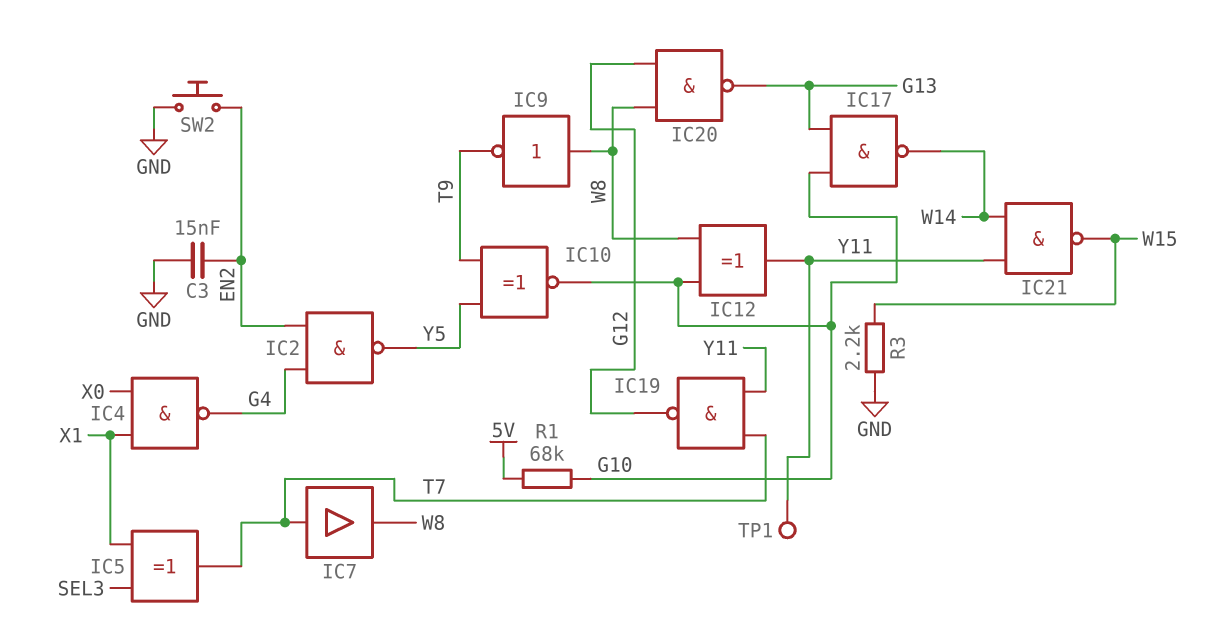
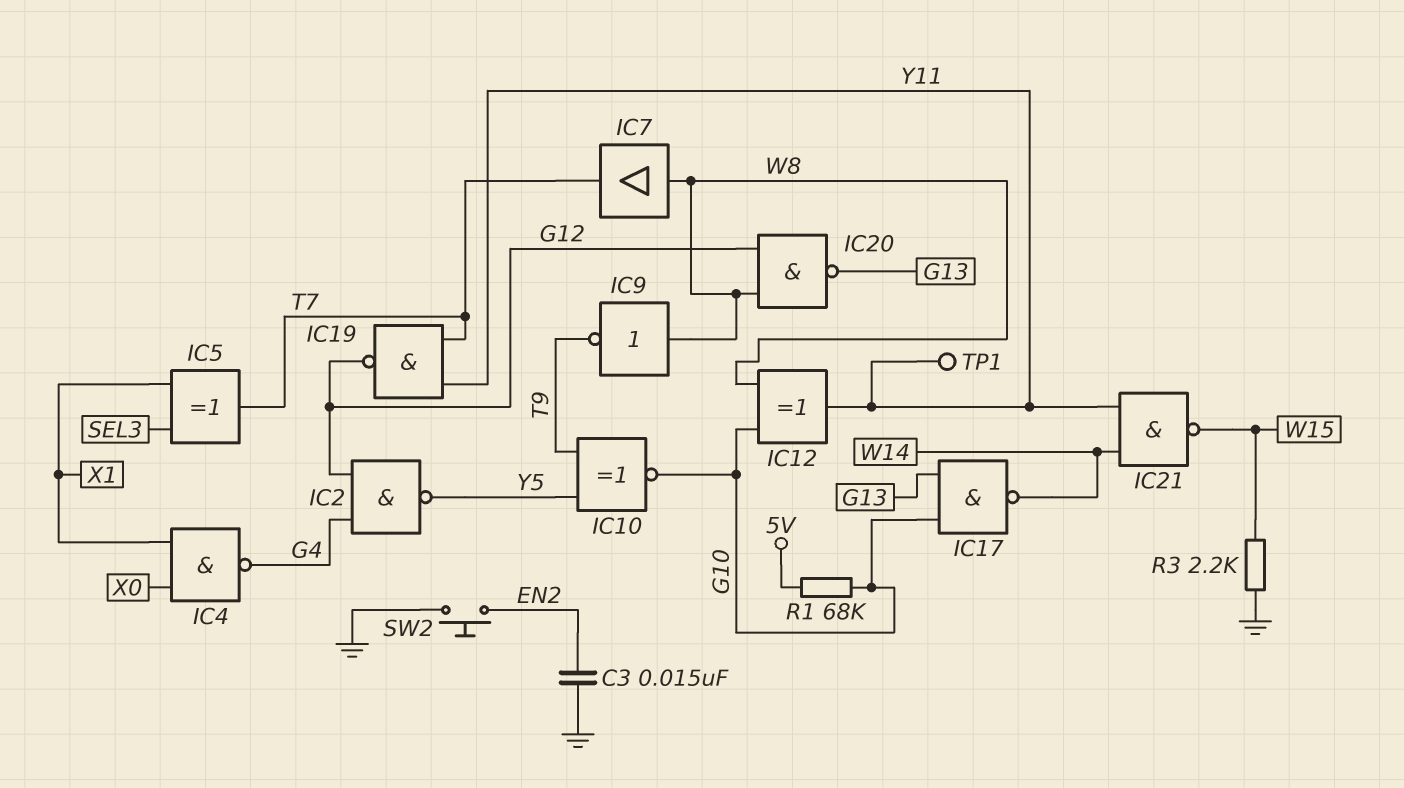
IC2: NAND (in EN2, in G4, out Y5) -> NAND (in G4, in G12, out Y5)
IC7: buffer (in T7, out W8) -> buffer (in W8, out T7)

